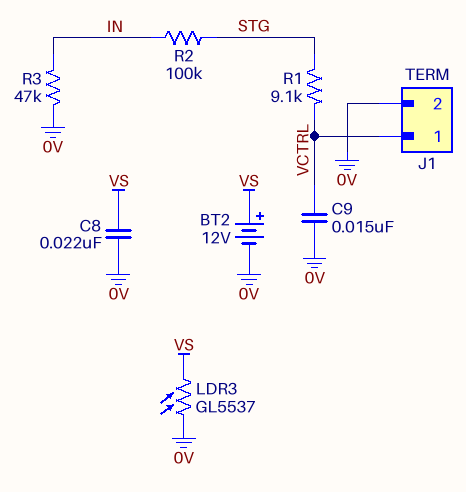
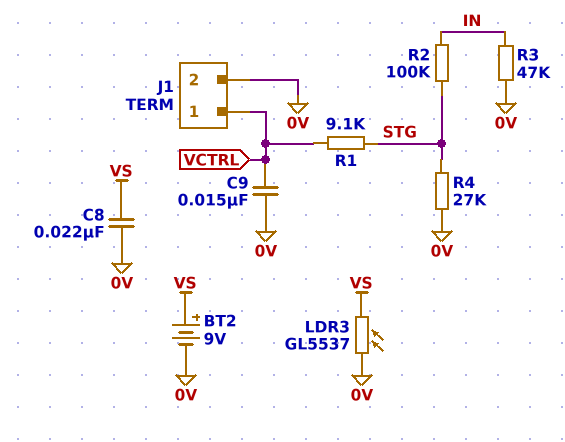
BT2: 12V (plus VS, minus 0V) -> 9V (plus VS, minus 0V)
R4: none -> 27k (0V, STG)

